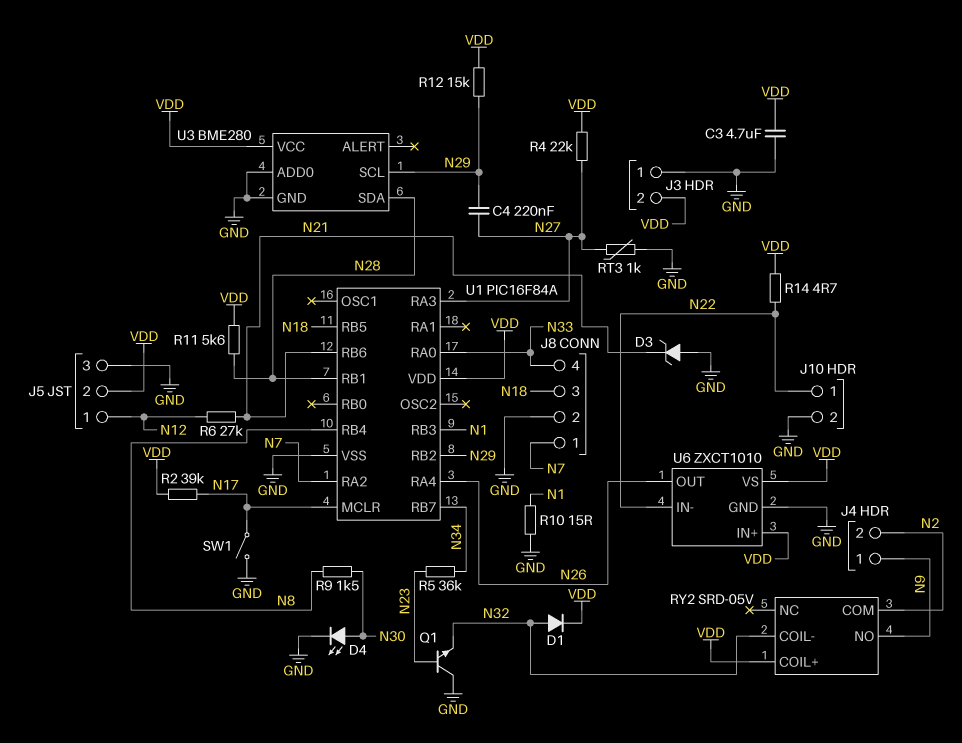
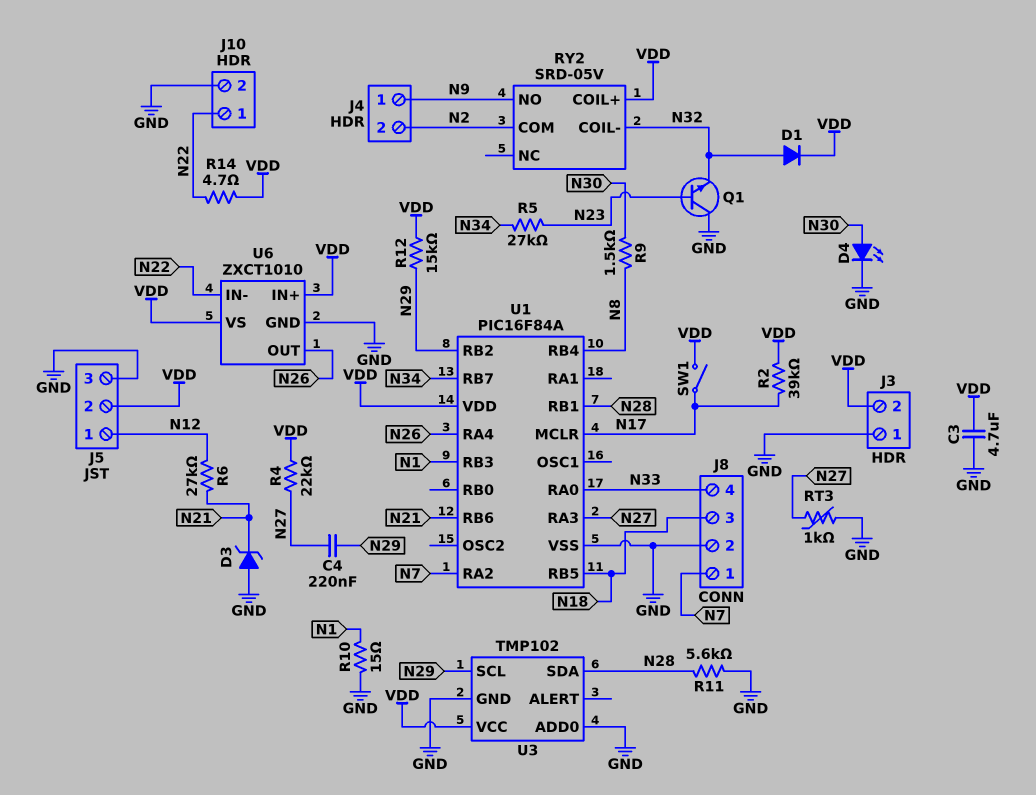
R5: 36k (N23, N34) -> 27k (N23, N34)
R11: 5.6k (N28, VDD) -> 5.6k (GND, N28)
SW1: switch (GND, N17) -> switch (N17, VDD)
U3: BME280 -> TMP102

